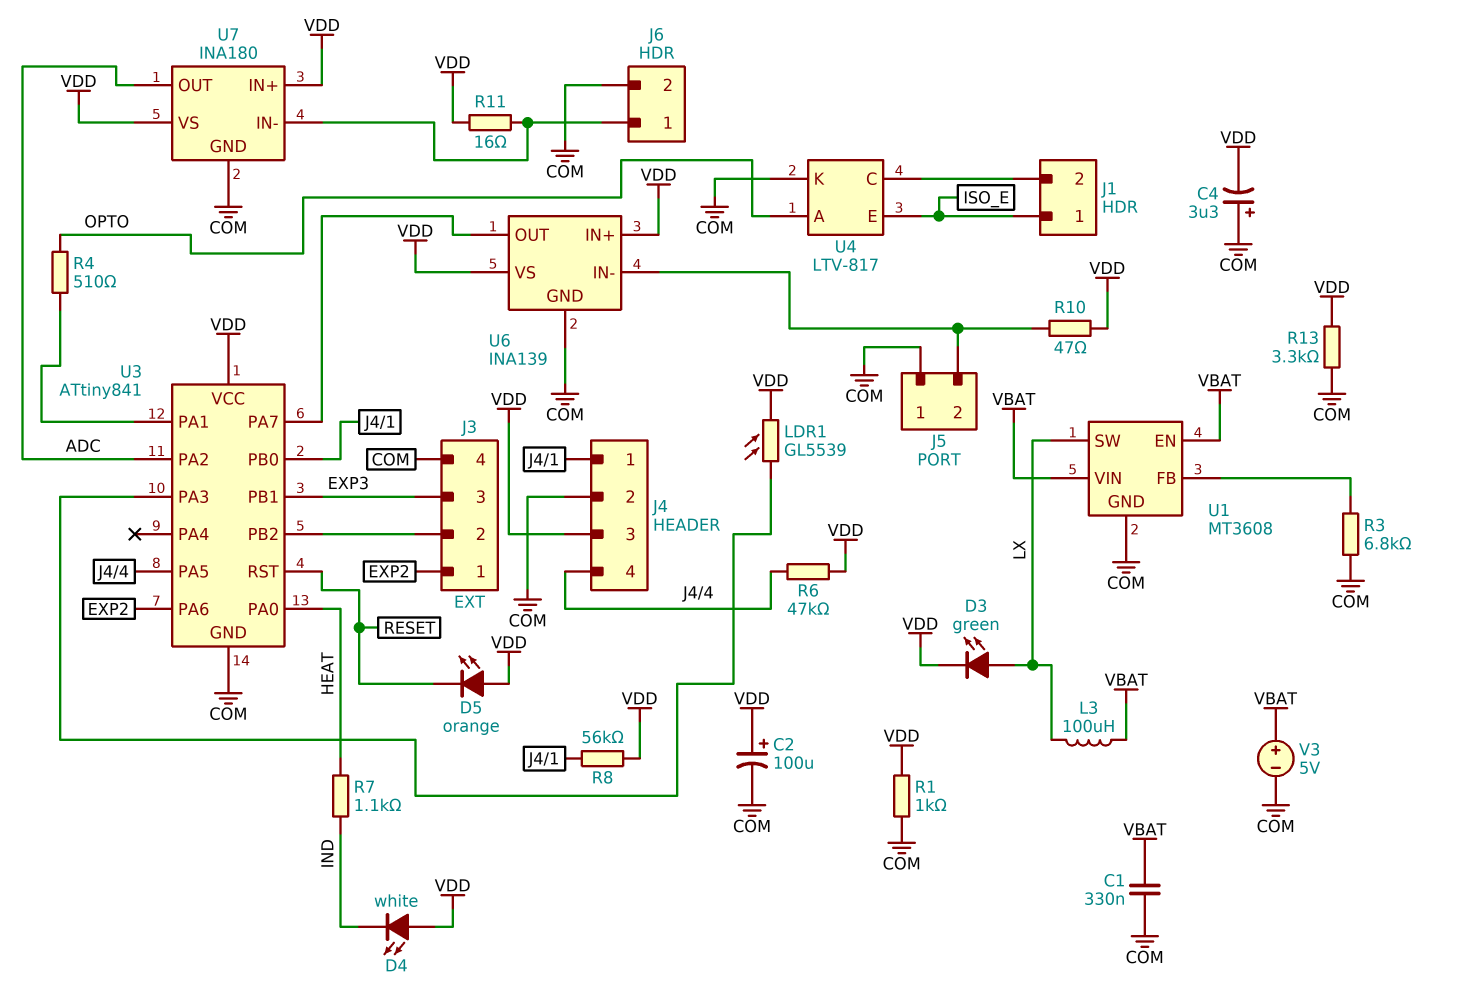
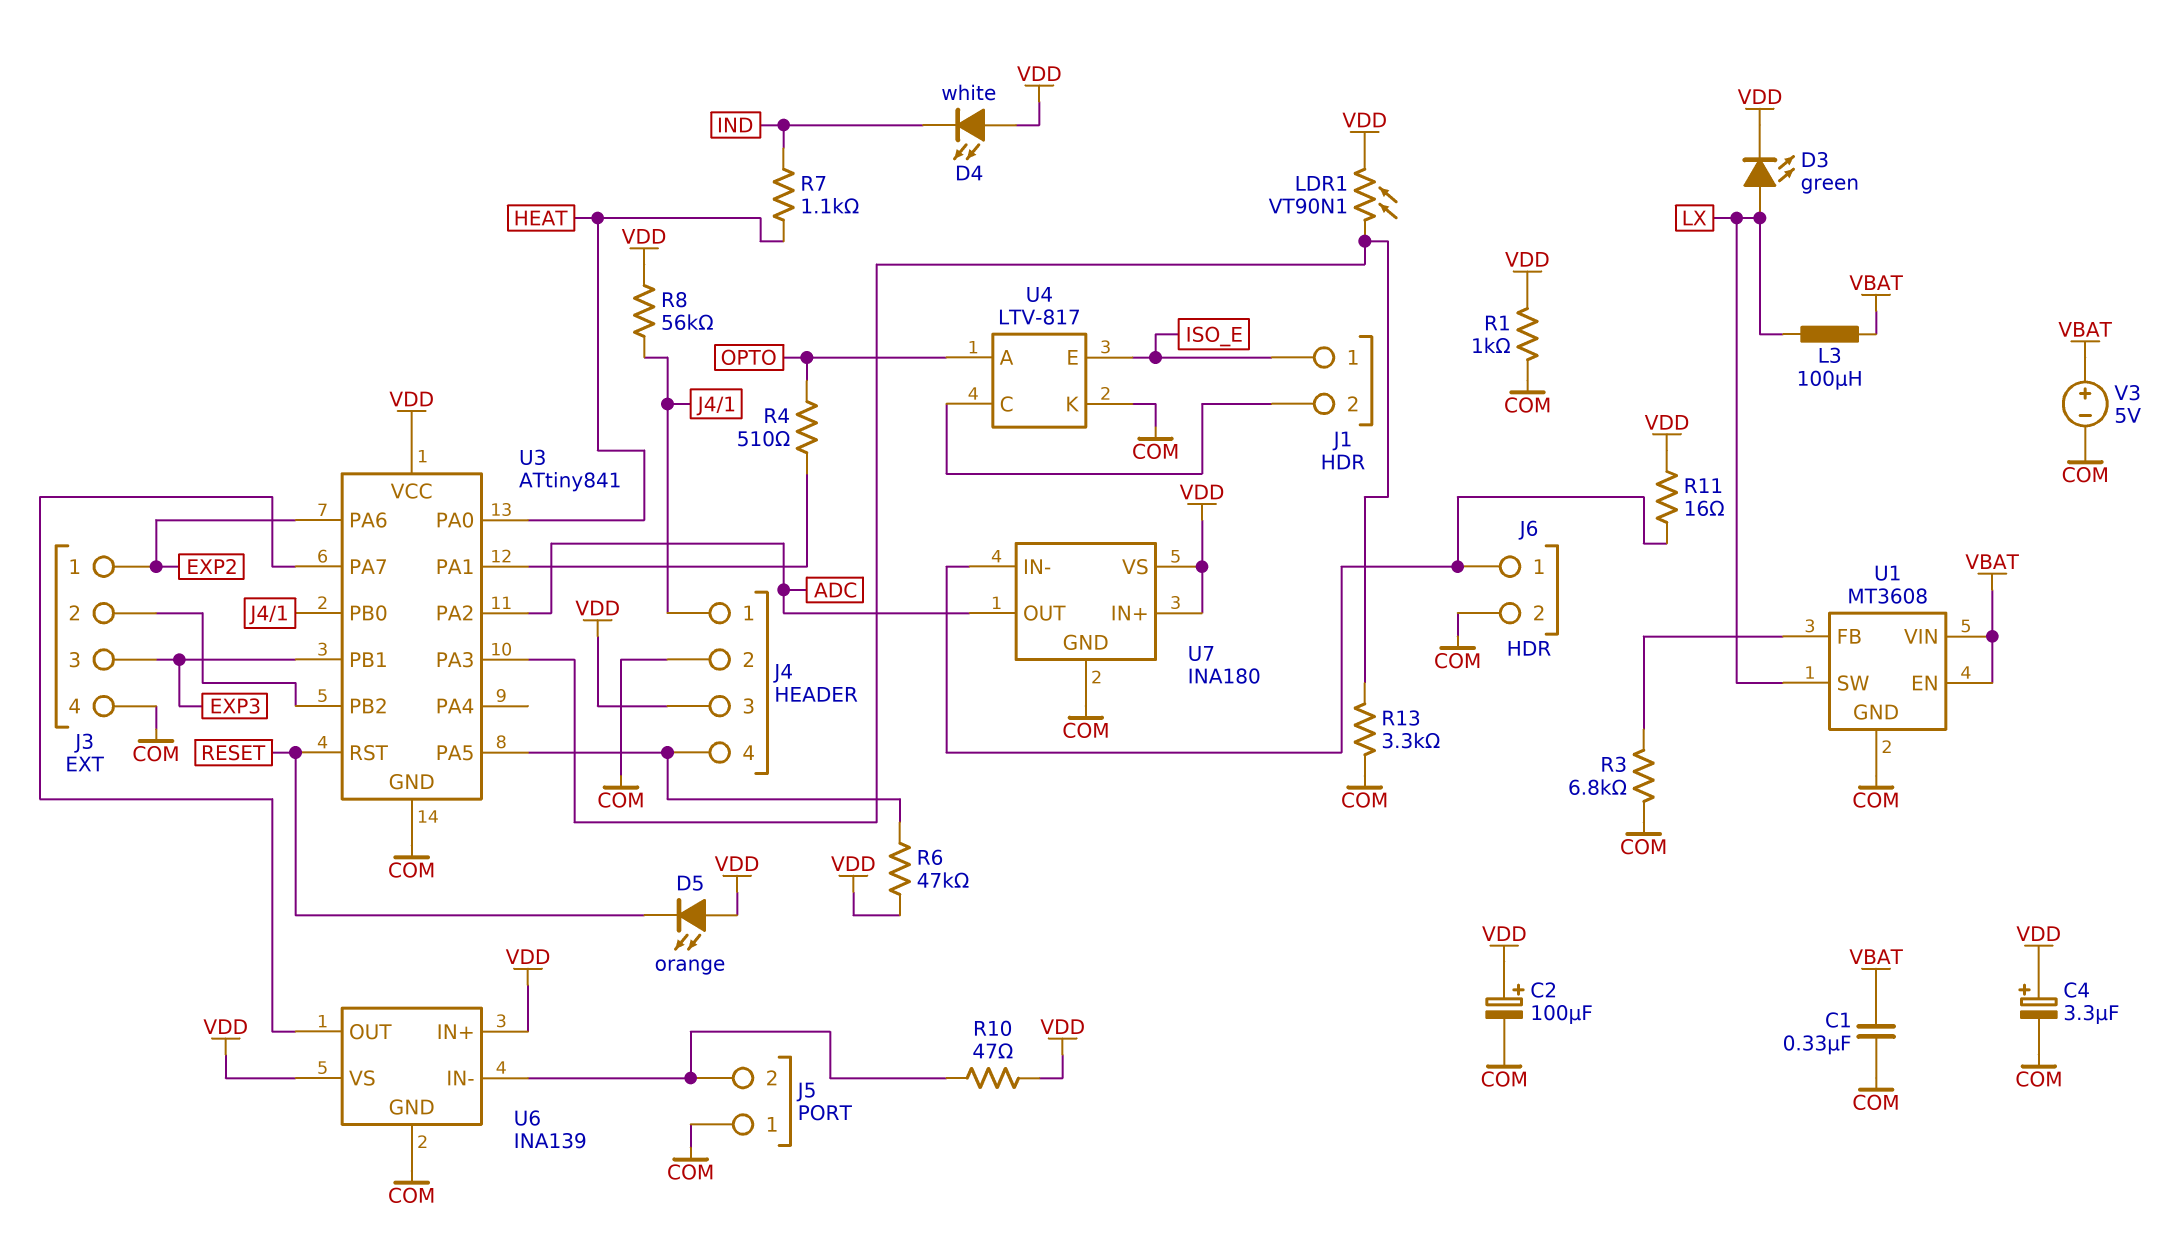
C4: 3.3uF (plus COM, minus VDD) -> 3.3uF (plus VDD, minus COM)
LDR1: GL5539 (U3/PA3, VDD) -> VT90N1 (U3/PA3, VDD)
R13: 3.3k (COM, VDD) -> 3.3k (COM, U3/PA3)

